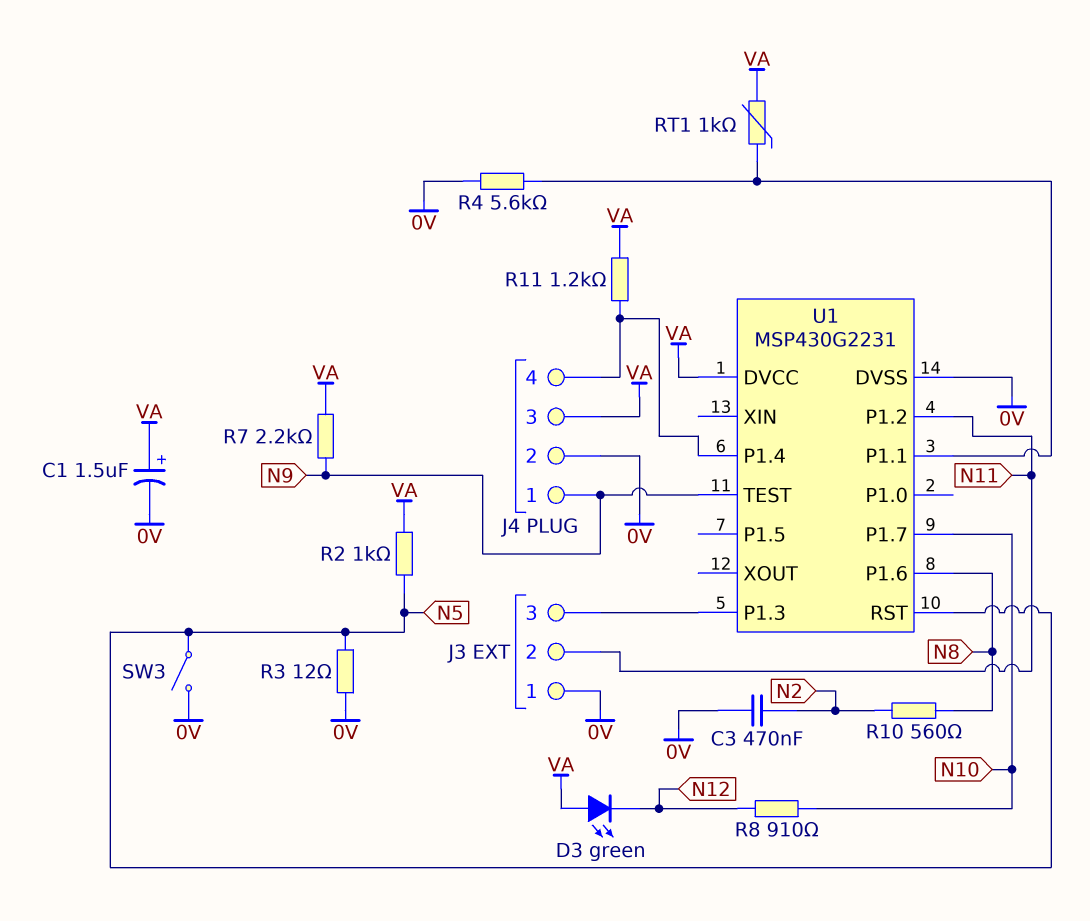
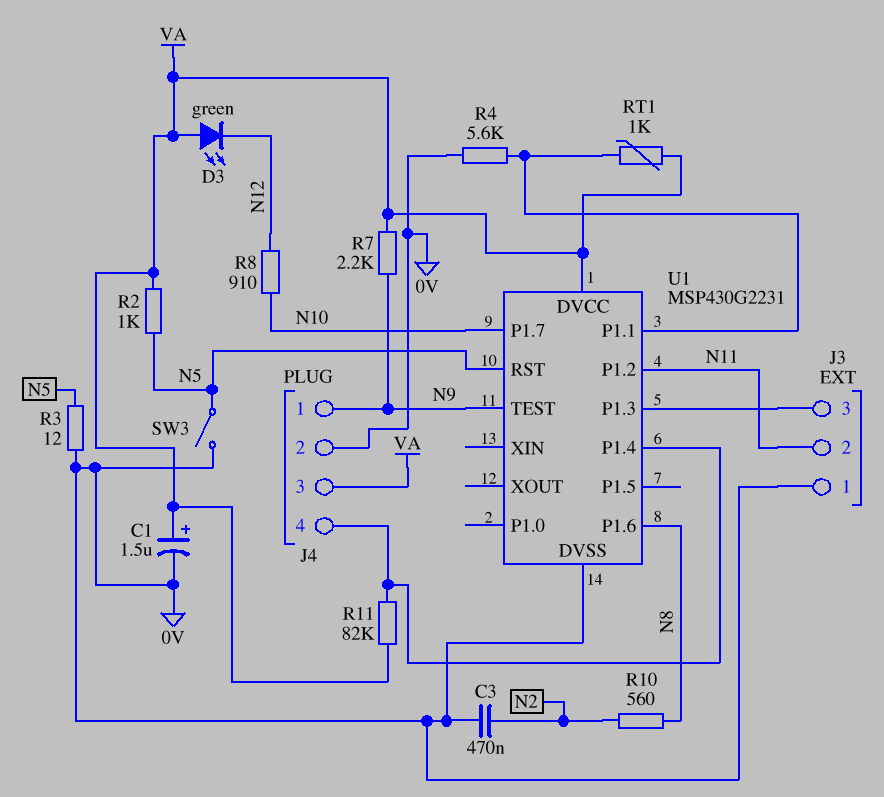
R11: 1.2k (J4/4, VA) -> 82k (J4/4, VA)

